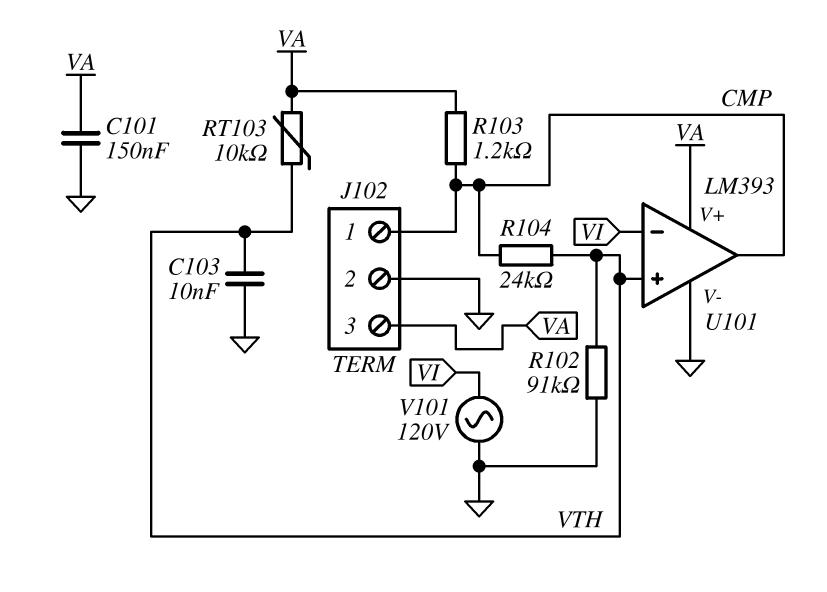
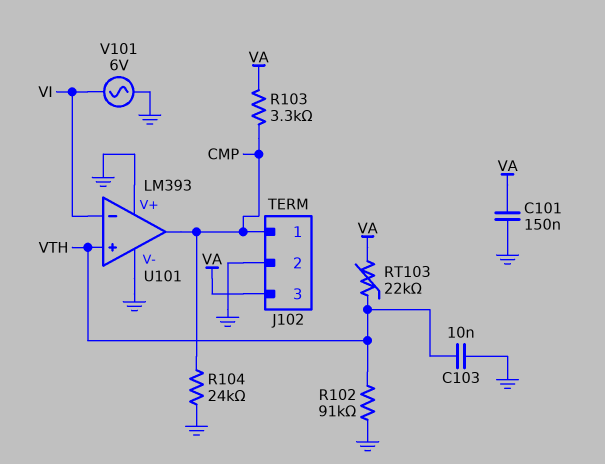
R103: 1.2k (CMP, VA) -> 3.3k (CMP, VA)
R104: 24k (CMP, VTH) -> 24k (CMP, GND)
RT103: 10k (VA, VTH) -> 22k (VA, VTH)
U101 pin V+: VA -> GND
V101: AC 120V (GND, VI) -> AC 6V (GND, VI)

